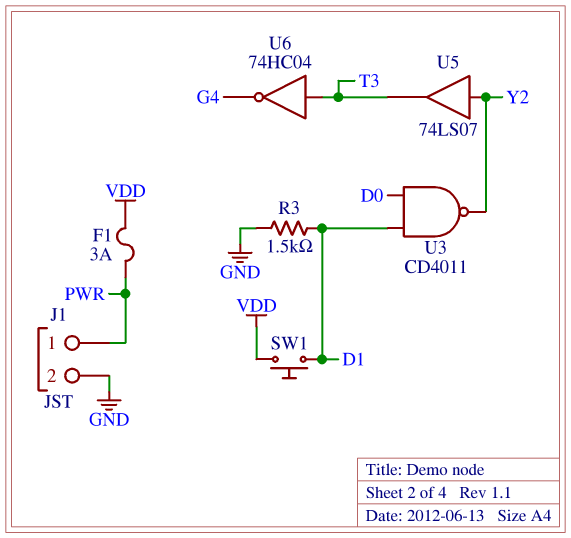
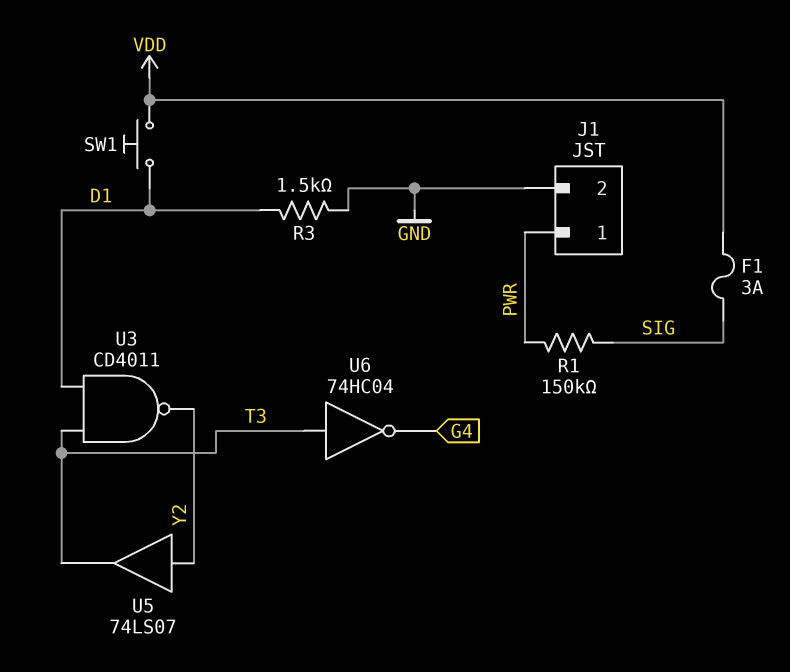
F1: 3A (PWR, VDD) -> 3A (SIG, VDD)
R1: none -> 150k (PWR, SIG)
U3: NAND CD4011 (in D0, in D1, out Y2) -> NAND CD4011 (in D1, in T3, out Y2)

